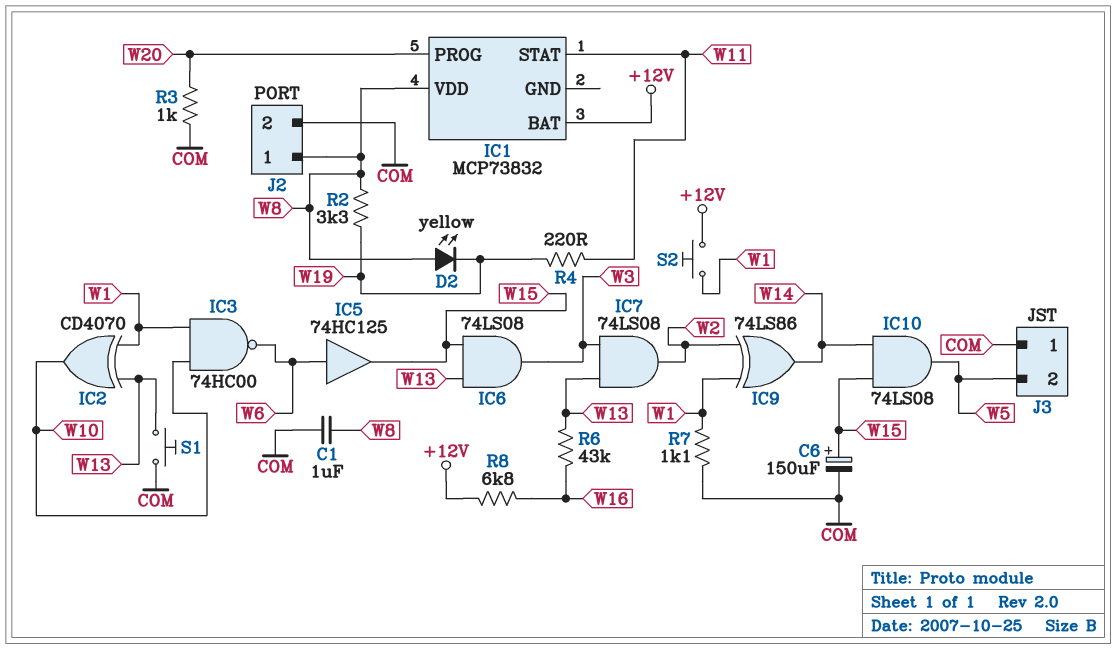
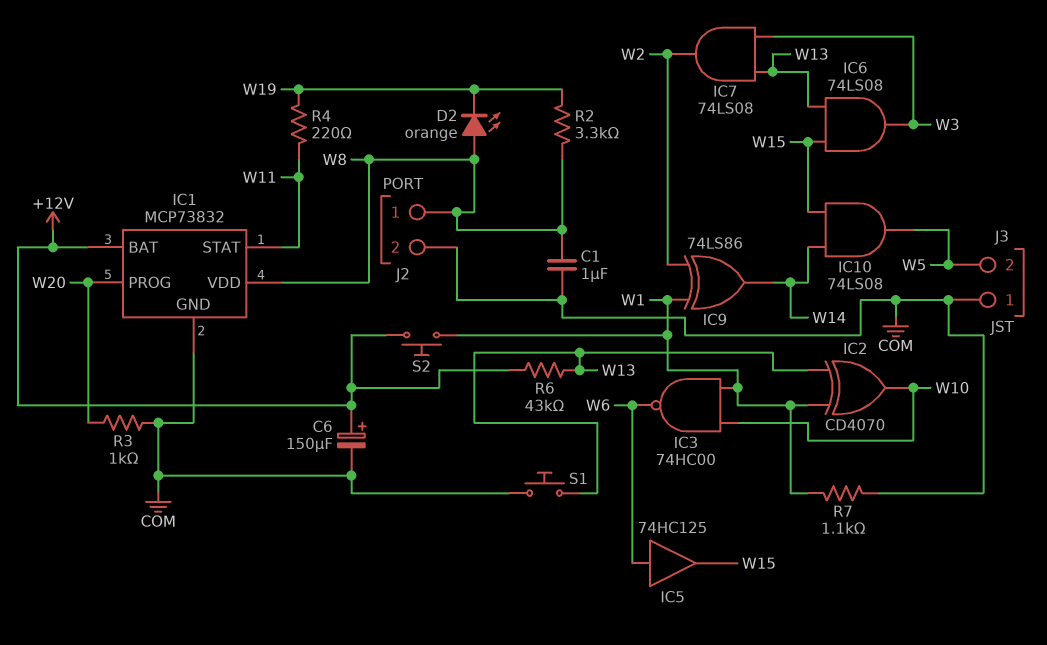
C6: 150uF (plus W15, minus COM) -> 150uF (plus +12V, minus COM)
D2: LED yellow (A W8, K W19) -> LED orange (A W8, K W19)
IC1 pin GND: none -> COM
R6: 43k (W13, W16) -> 43k (+12V, W13)
R8: 6.8k (+12V, W16) -> none

